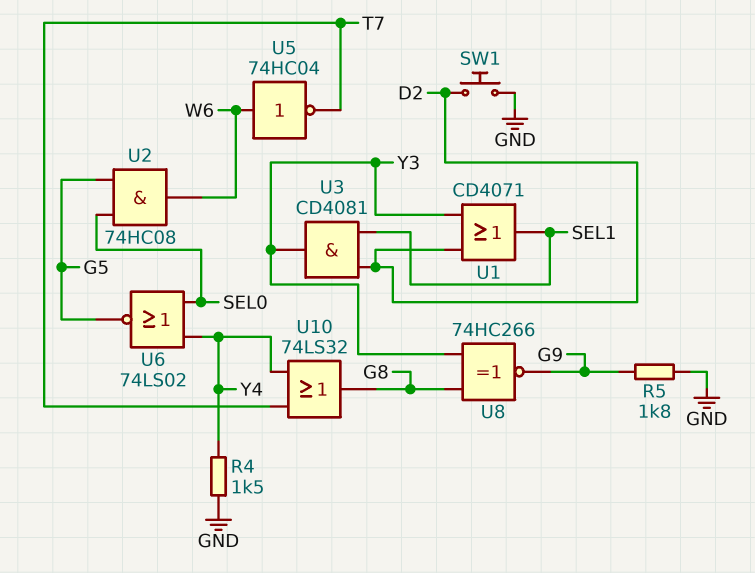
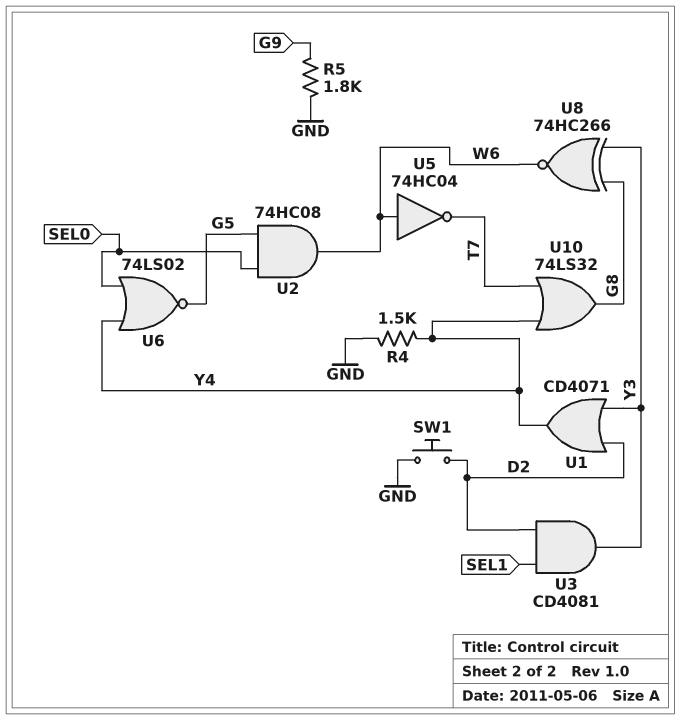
U1: OR CD4071 (in D2, in Y3, out SEL1) -> OR CD4071 (in D2, in Y3, out Y4)
U8: XNOR 74HC266 (in G8, in Y3, out G9) -> XNOR 74HC266 (in G8, in Y3, out W6)

